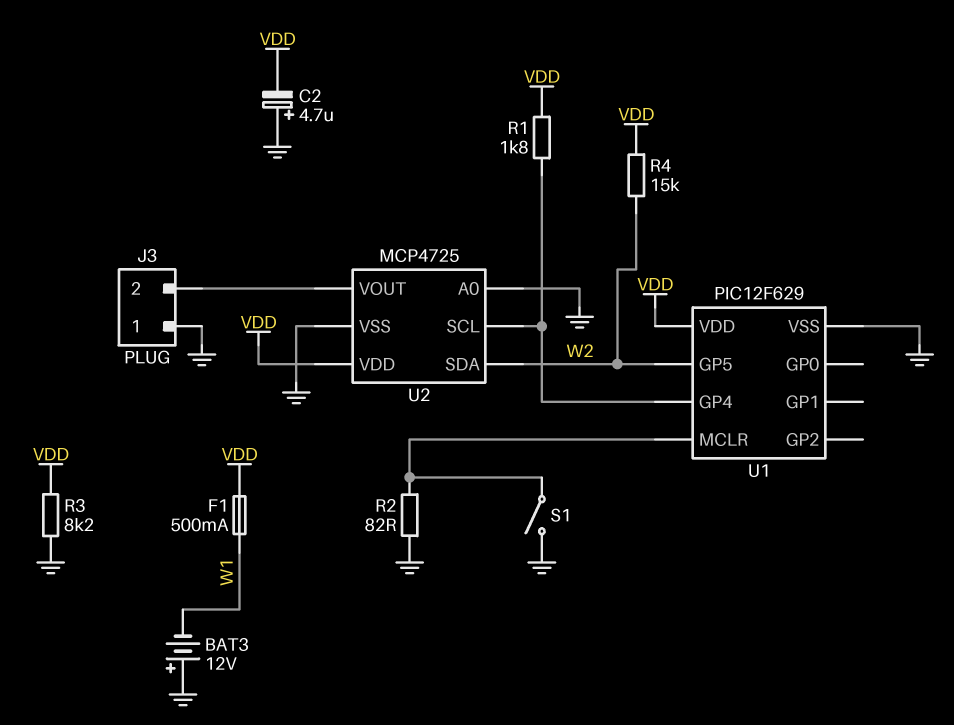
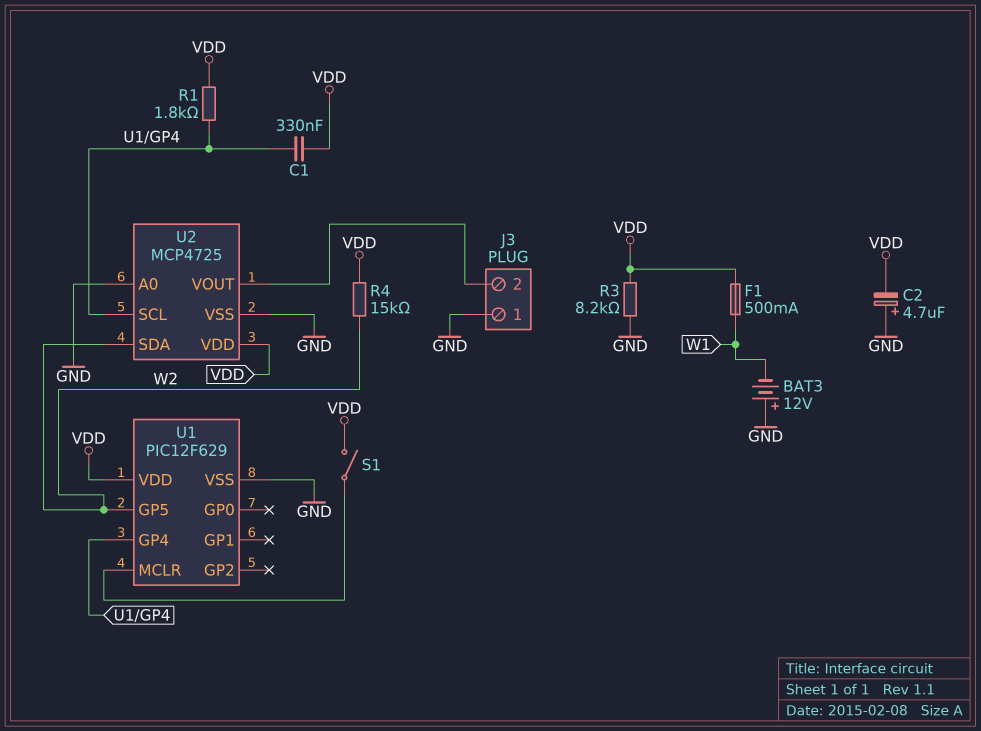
C1: none -> 330nF (U1/GP4, VDD)
R2: 82 (GND, U1/MCLR) -> none
S1: switch (GND, U1/MCLR) -> switch (U1/MCLR, VDD)

